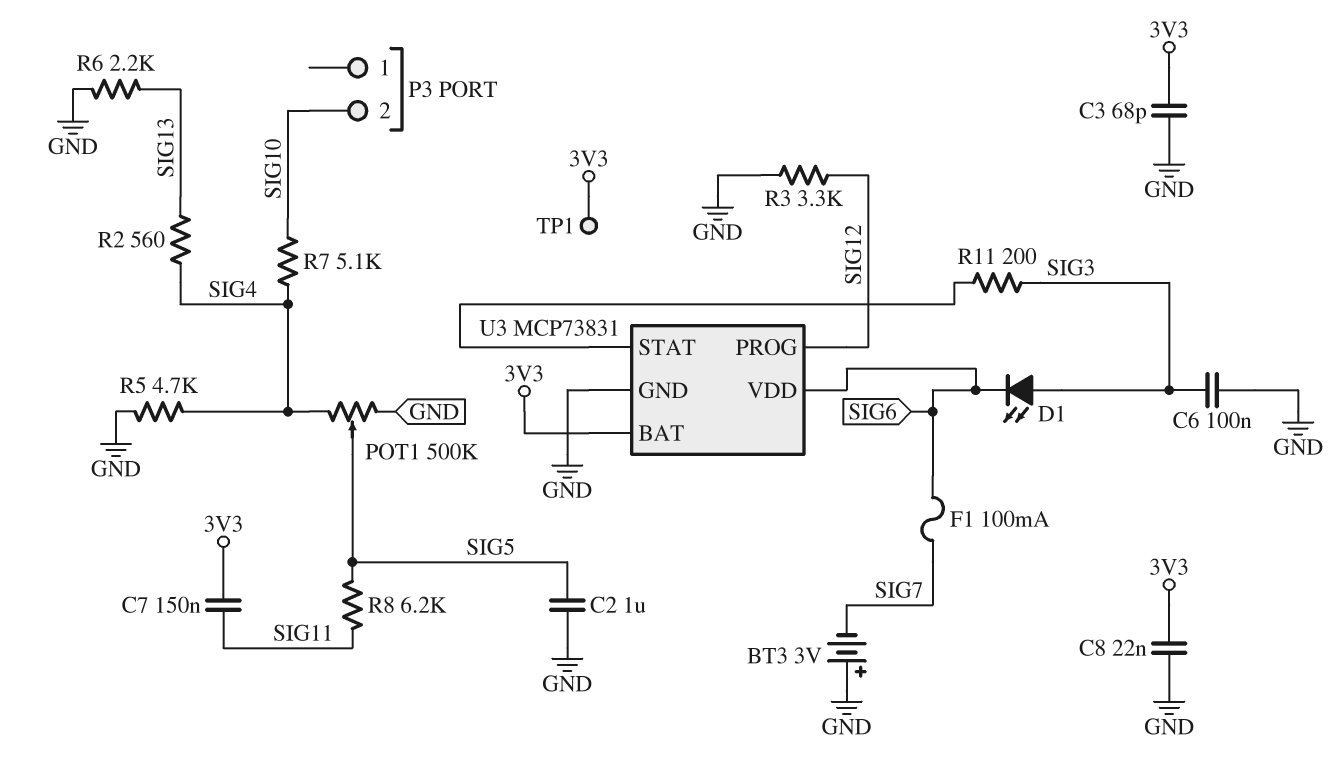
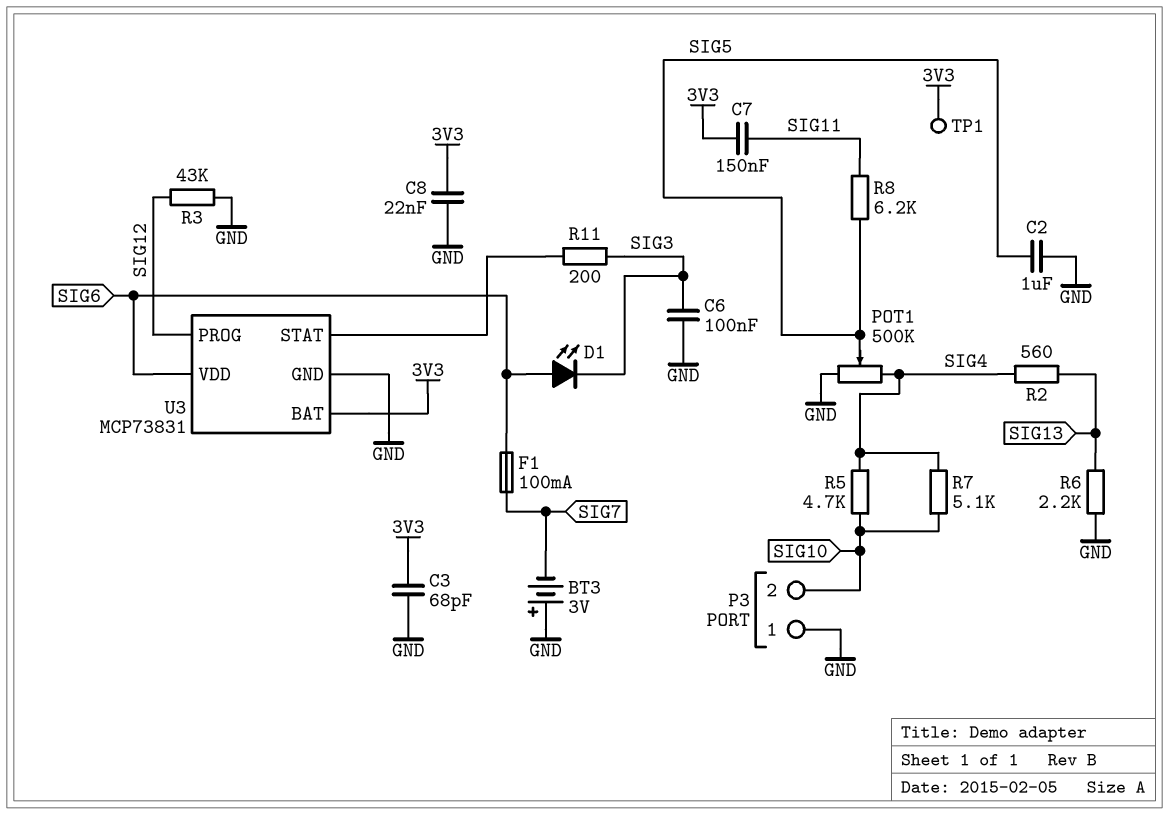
D1: LED (A SIG3, K SIG6) -> LED (A SIG6, K SIG3)
P3 pin 1: none -> GND
R3: 3.3k (GND, SIG12) -> 43k (GND, SIG12)
R5: 4.7k (GND, SIG4) -> 4.7k (SIG4, SIG10)

